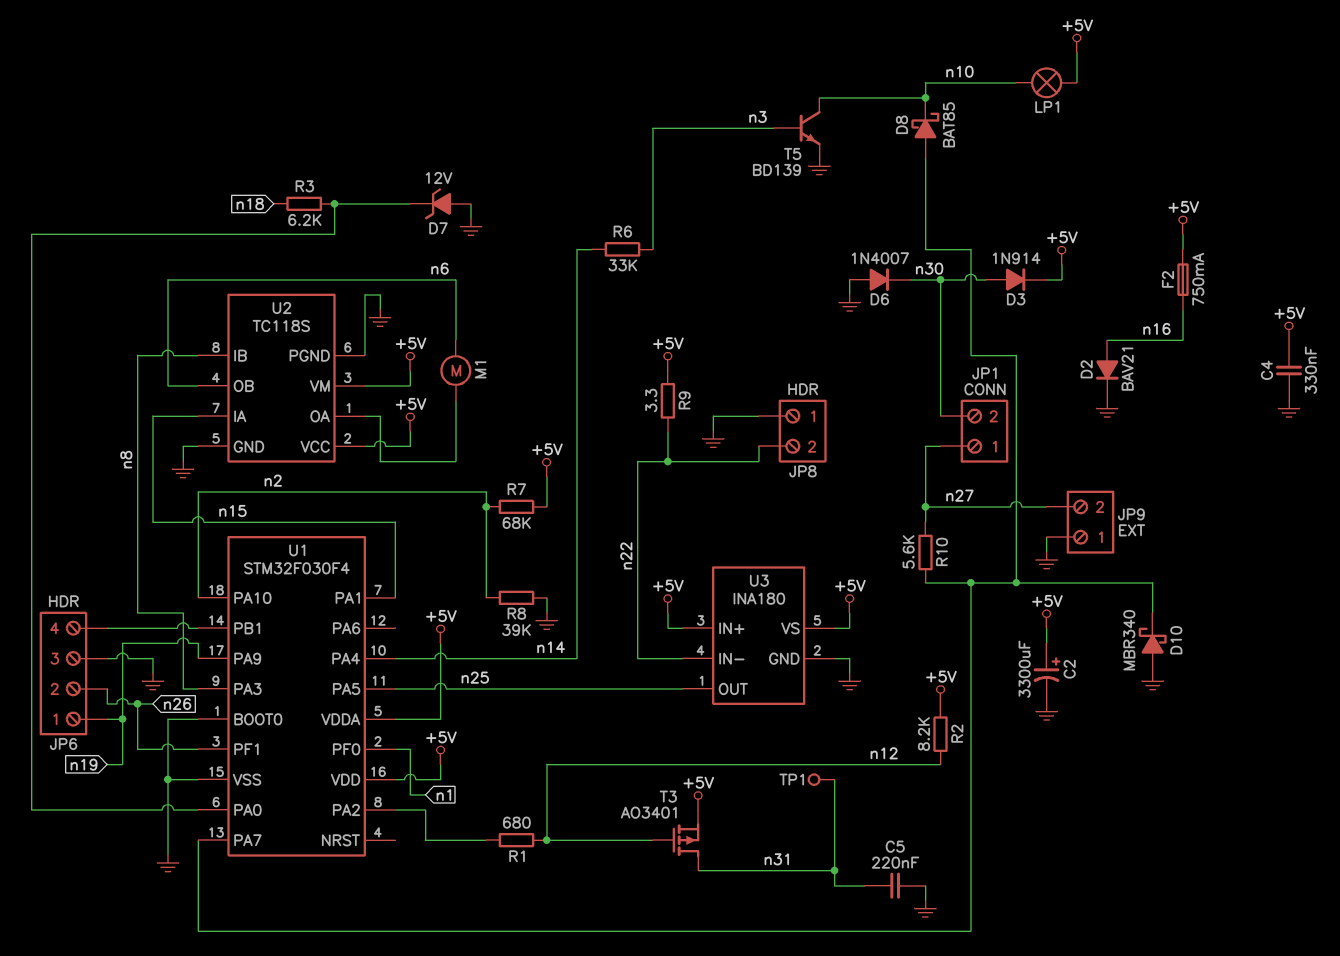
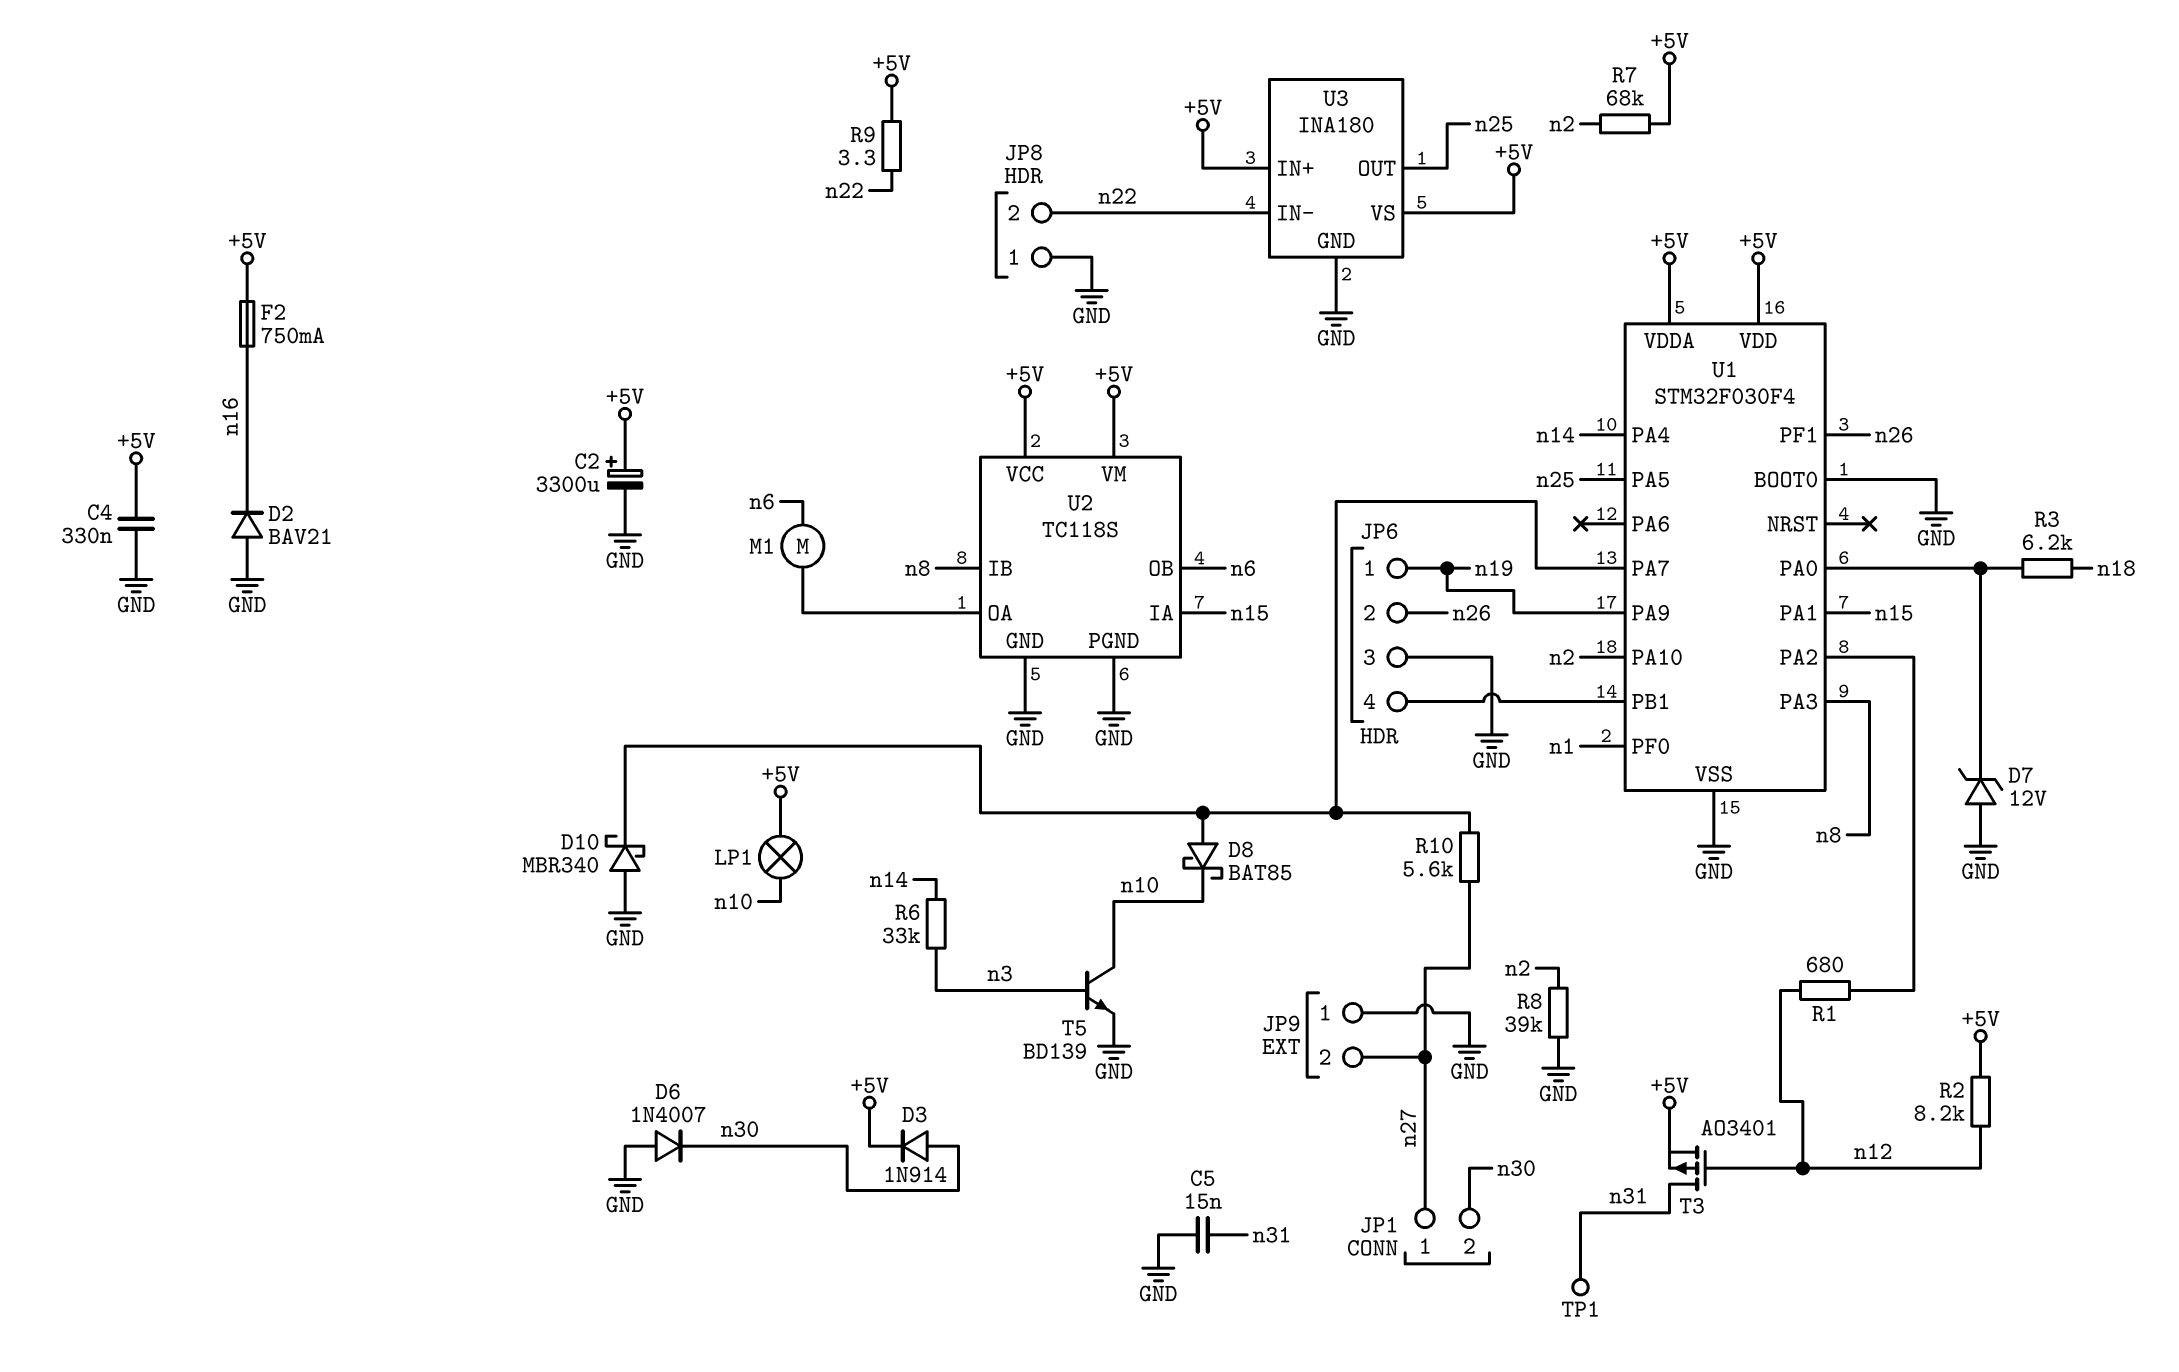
C5: 220nF (GND, n31) -> 15nF (GND, n31)
D2: diode BAV21 (A n16, K GND) -> diode BAV21 (A GND, K n16)

